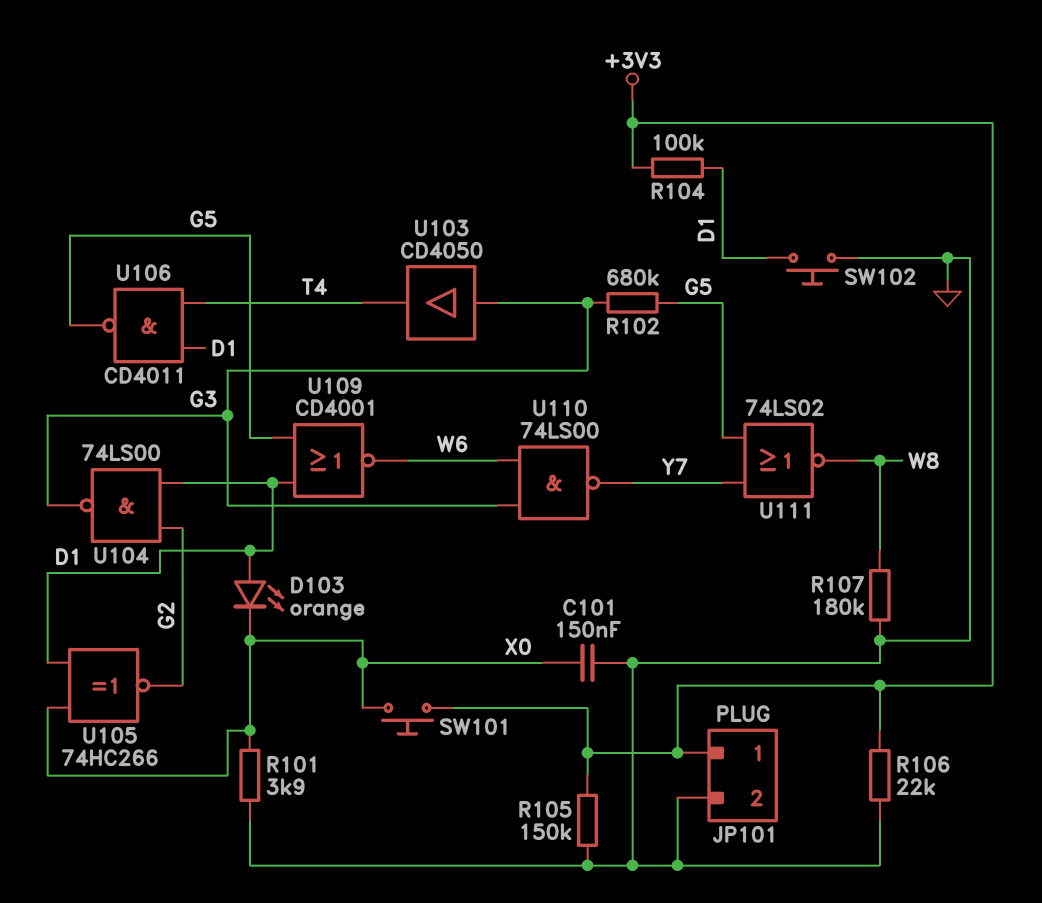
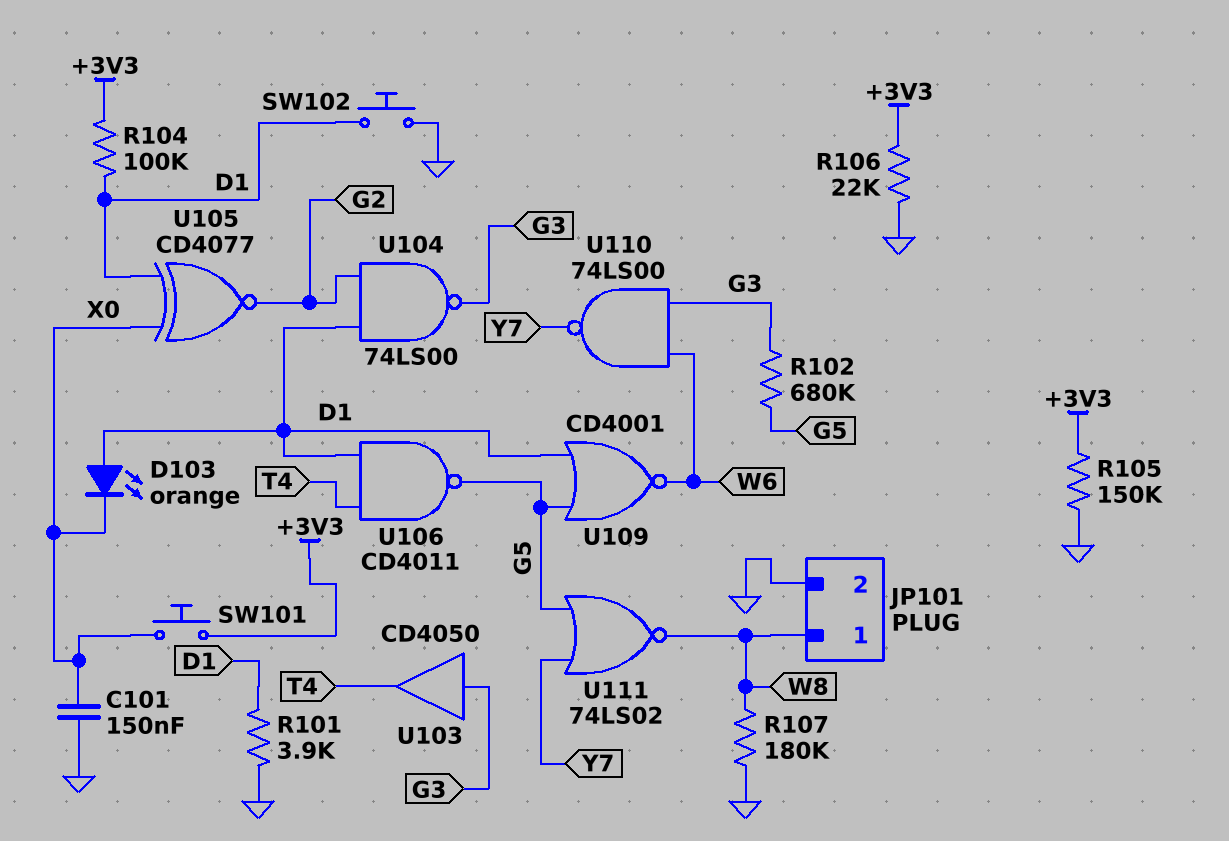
JP101 pin 1: +3V3 -> W8
R101: 3.9k (GND, X0) -> 3.9k (D1, GND)
U105: XNOR 74HC266 (in D1, in X0, out G2) -> XNOR CD4077 (in D1, in X0, out G2)

